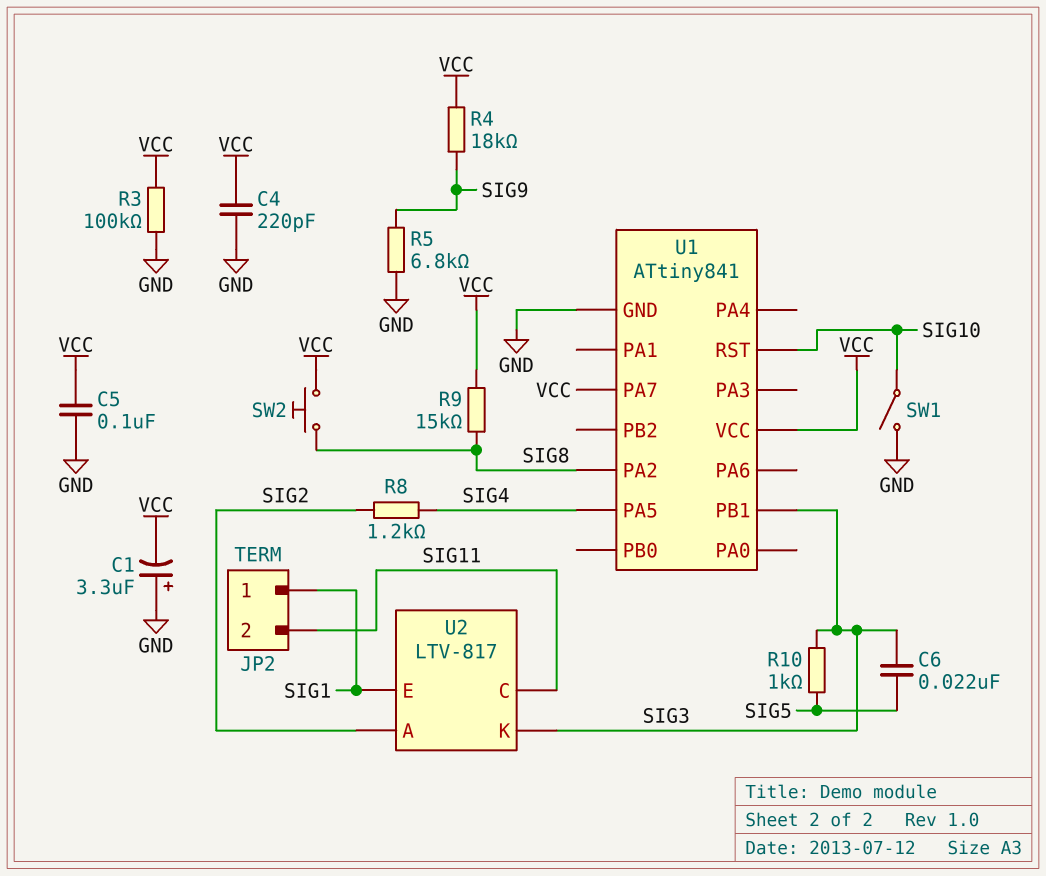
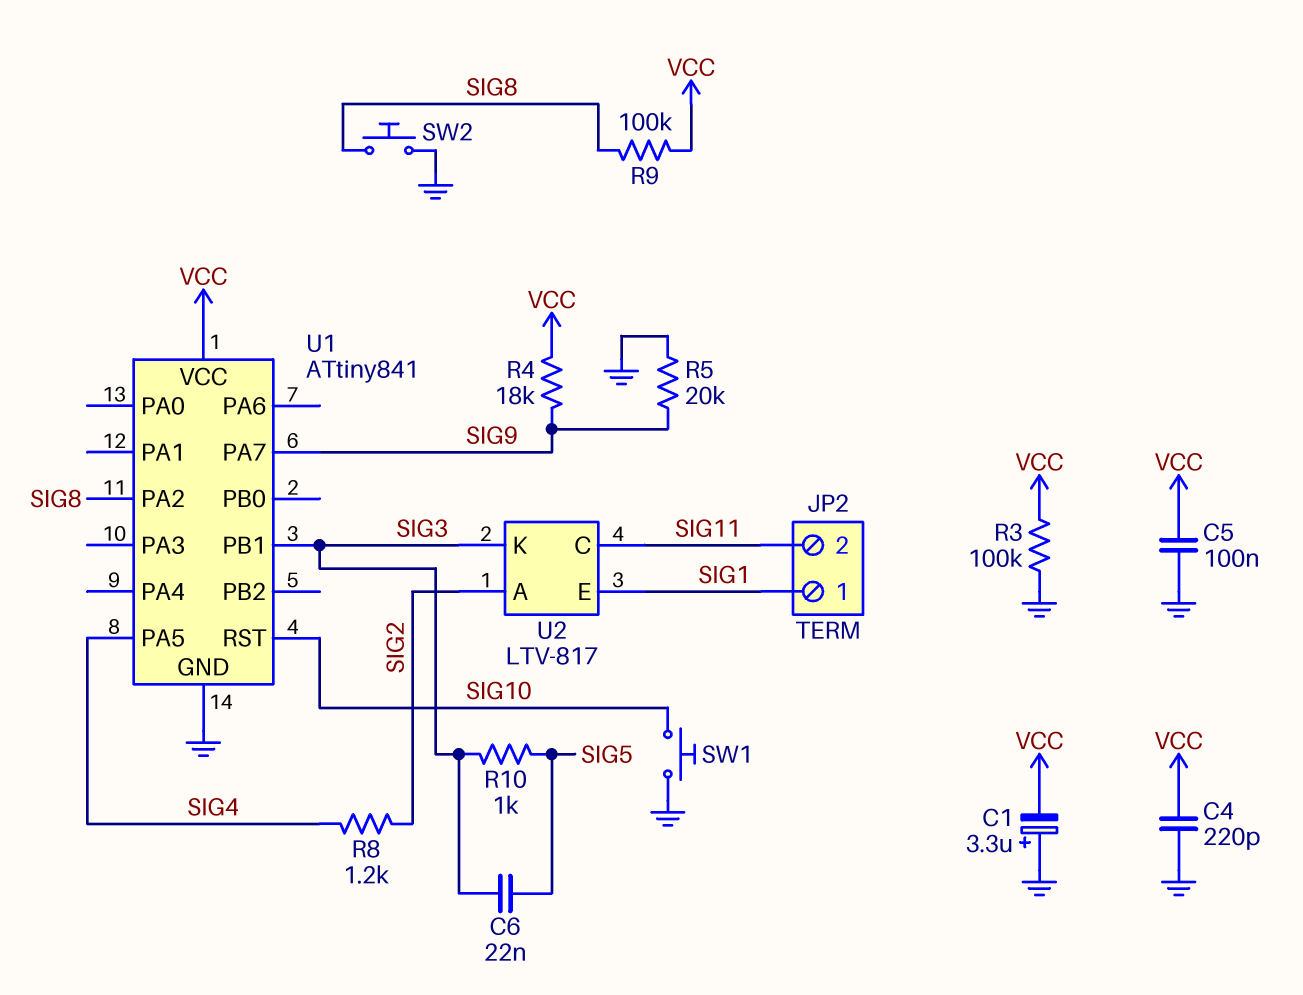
R5: 6.8k (GND, SIG9) -> 20k (GND, SIG9)
R9: 15k (SIG8, VCC) -> 100k (SIG8, VCC)
SW1: switch (GND, SIG10) -> button (GND, SIG10)
SW2: button (SIG8, VCC) -> button (GND, SIG8)
U1 pin PA7: VCC -> SIG9

